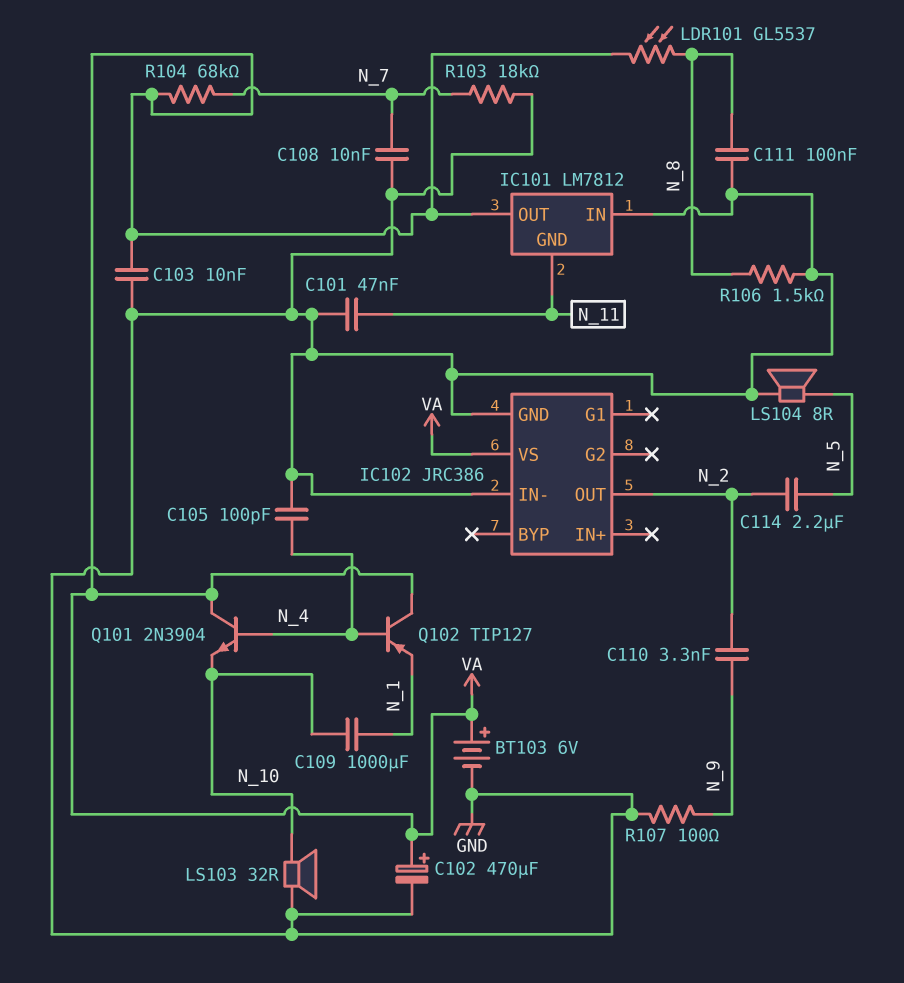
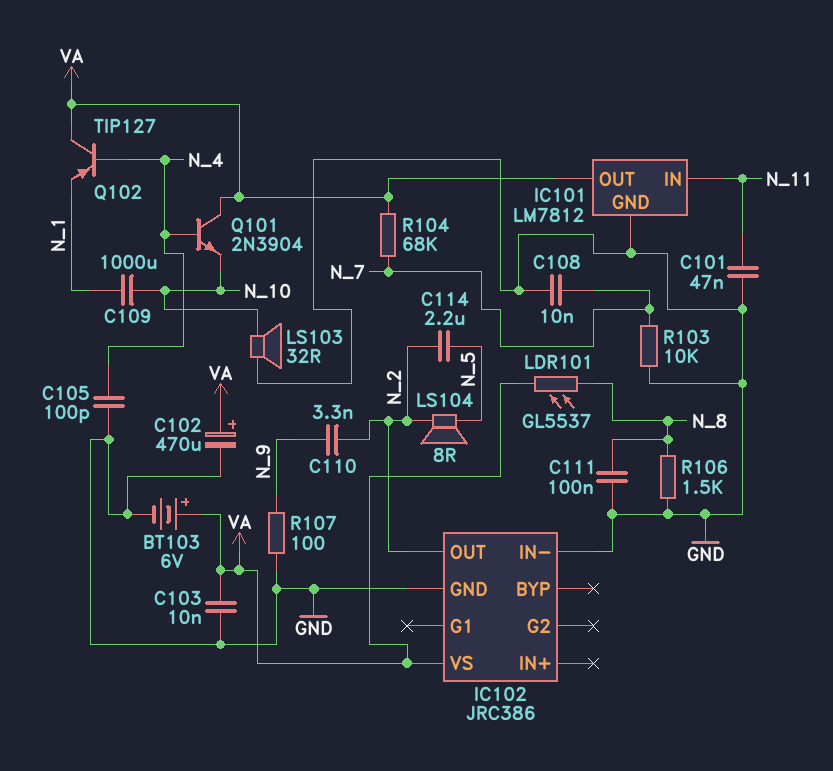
IC101 pin GND: N_11 -> GND
IC101 pin IN: GND -> N_11
LS104: speaker 8R (GND, N_5) -> speaker 8R (N_2, N_5)
R103: 18k (GND, N_7) -> 10k (GND, N_7)

